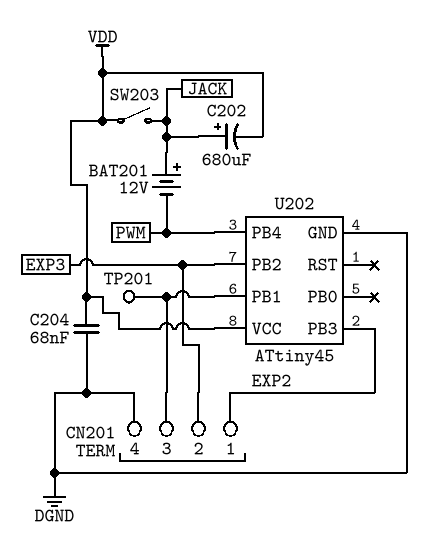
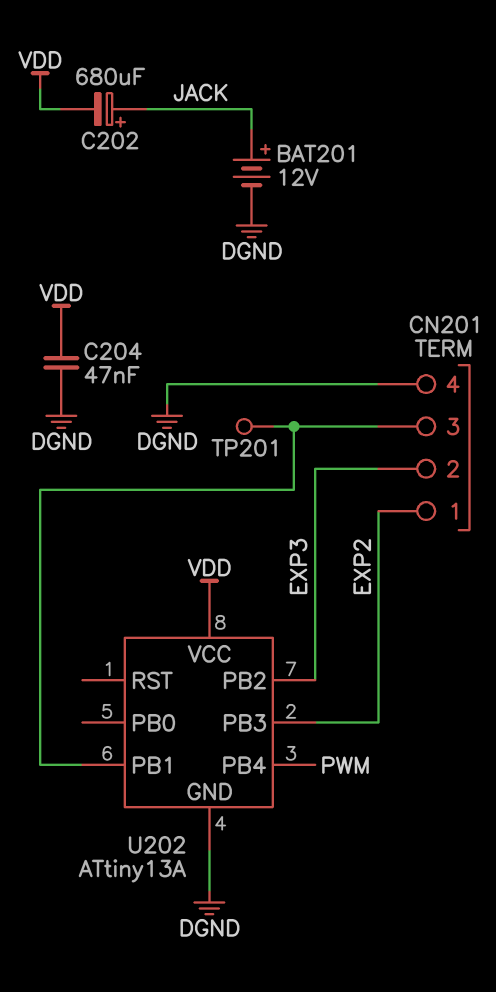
BAT201: 12V (plus JACK, minus PWM) -> 12V (plus JACK, minus DGND)
C204: 68nF (DGND, VDD) -> 47nF (DGND, VDD)
SW203: switch (JACK, VDD) -> none
U202: ATtiny45 -> ATtiny13A

